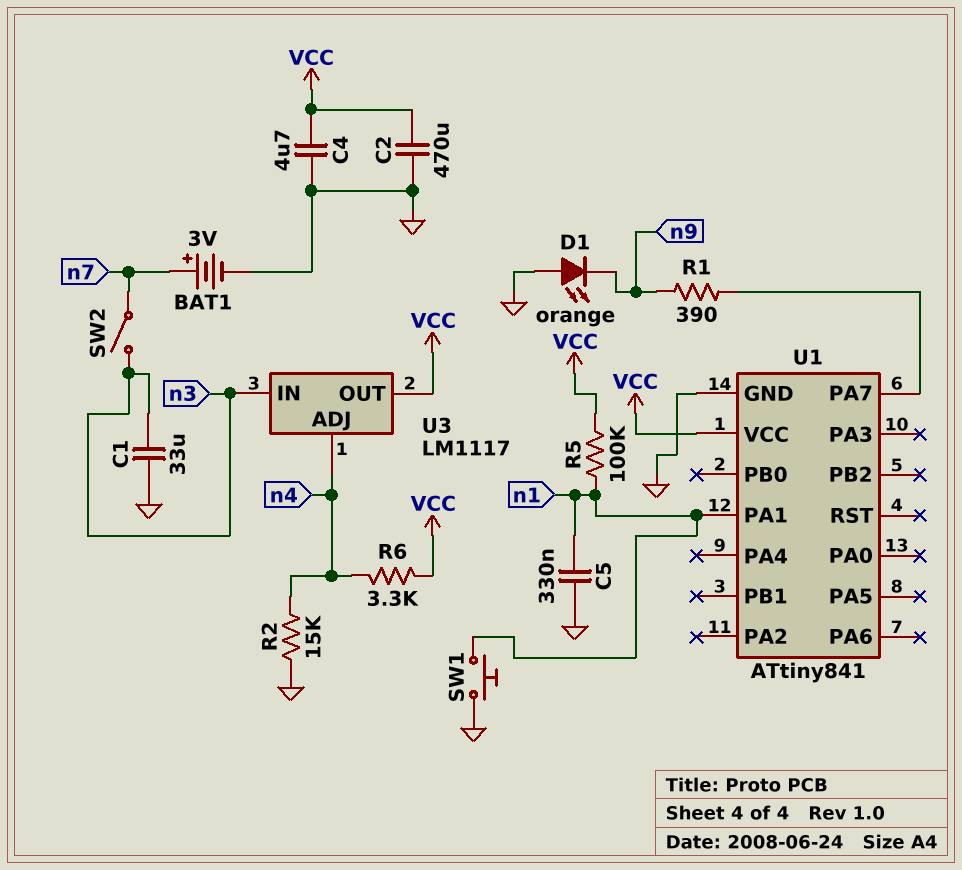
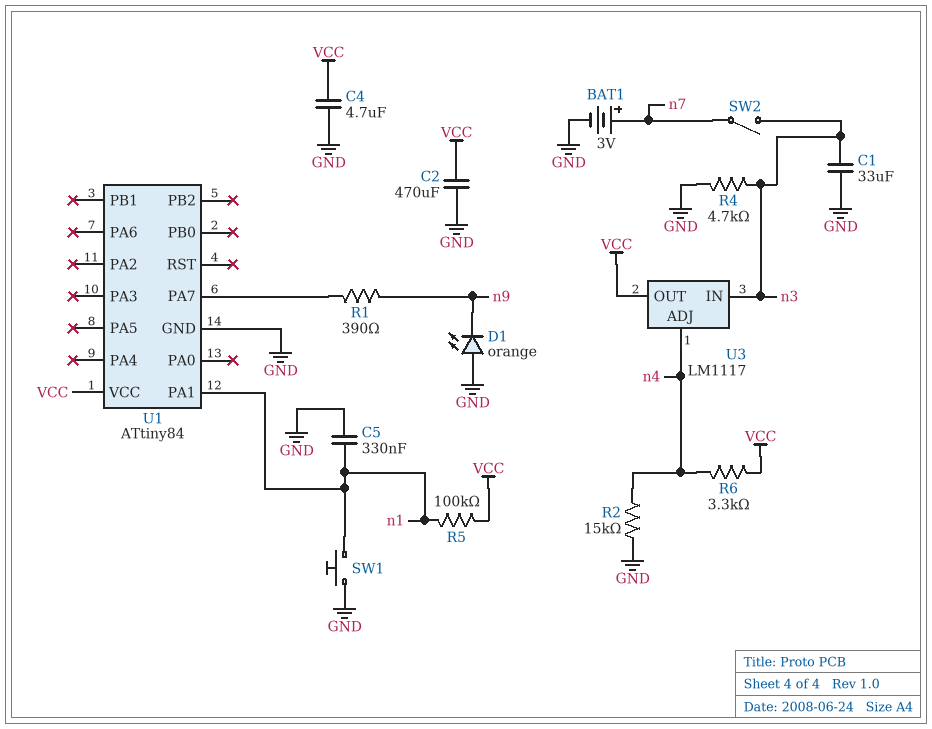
R4: none -> 4.7k (GND, n3)
U1: ATtiny841 -> ATtiny84

